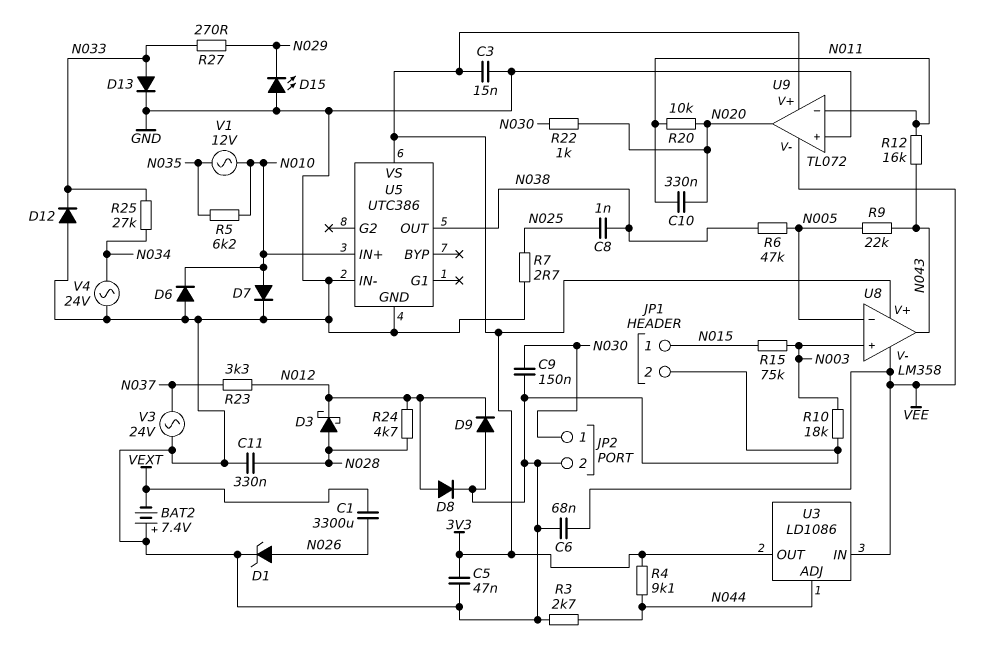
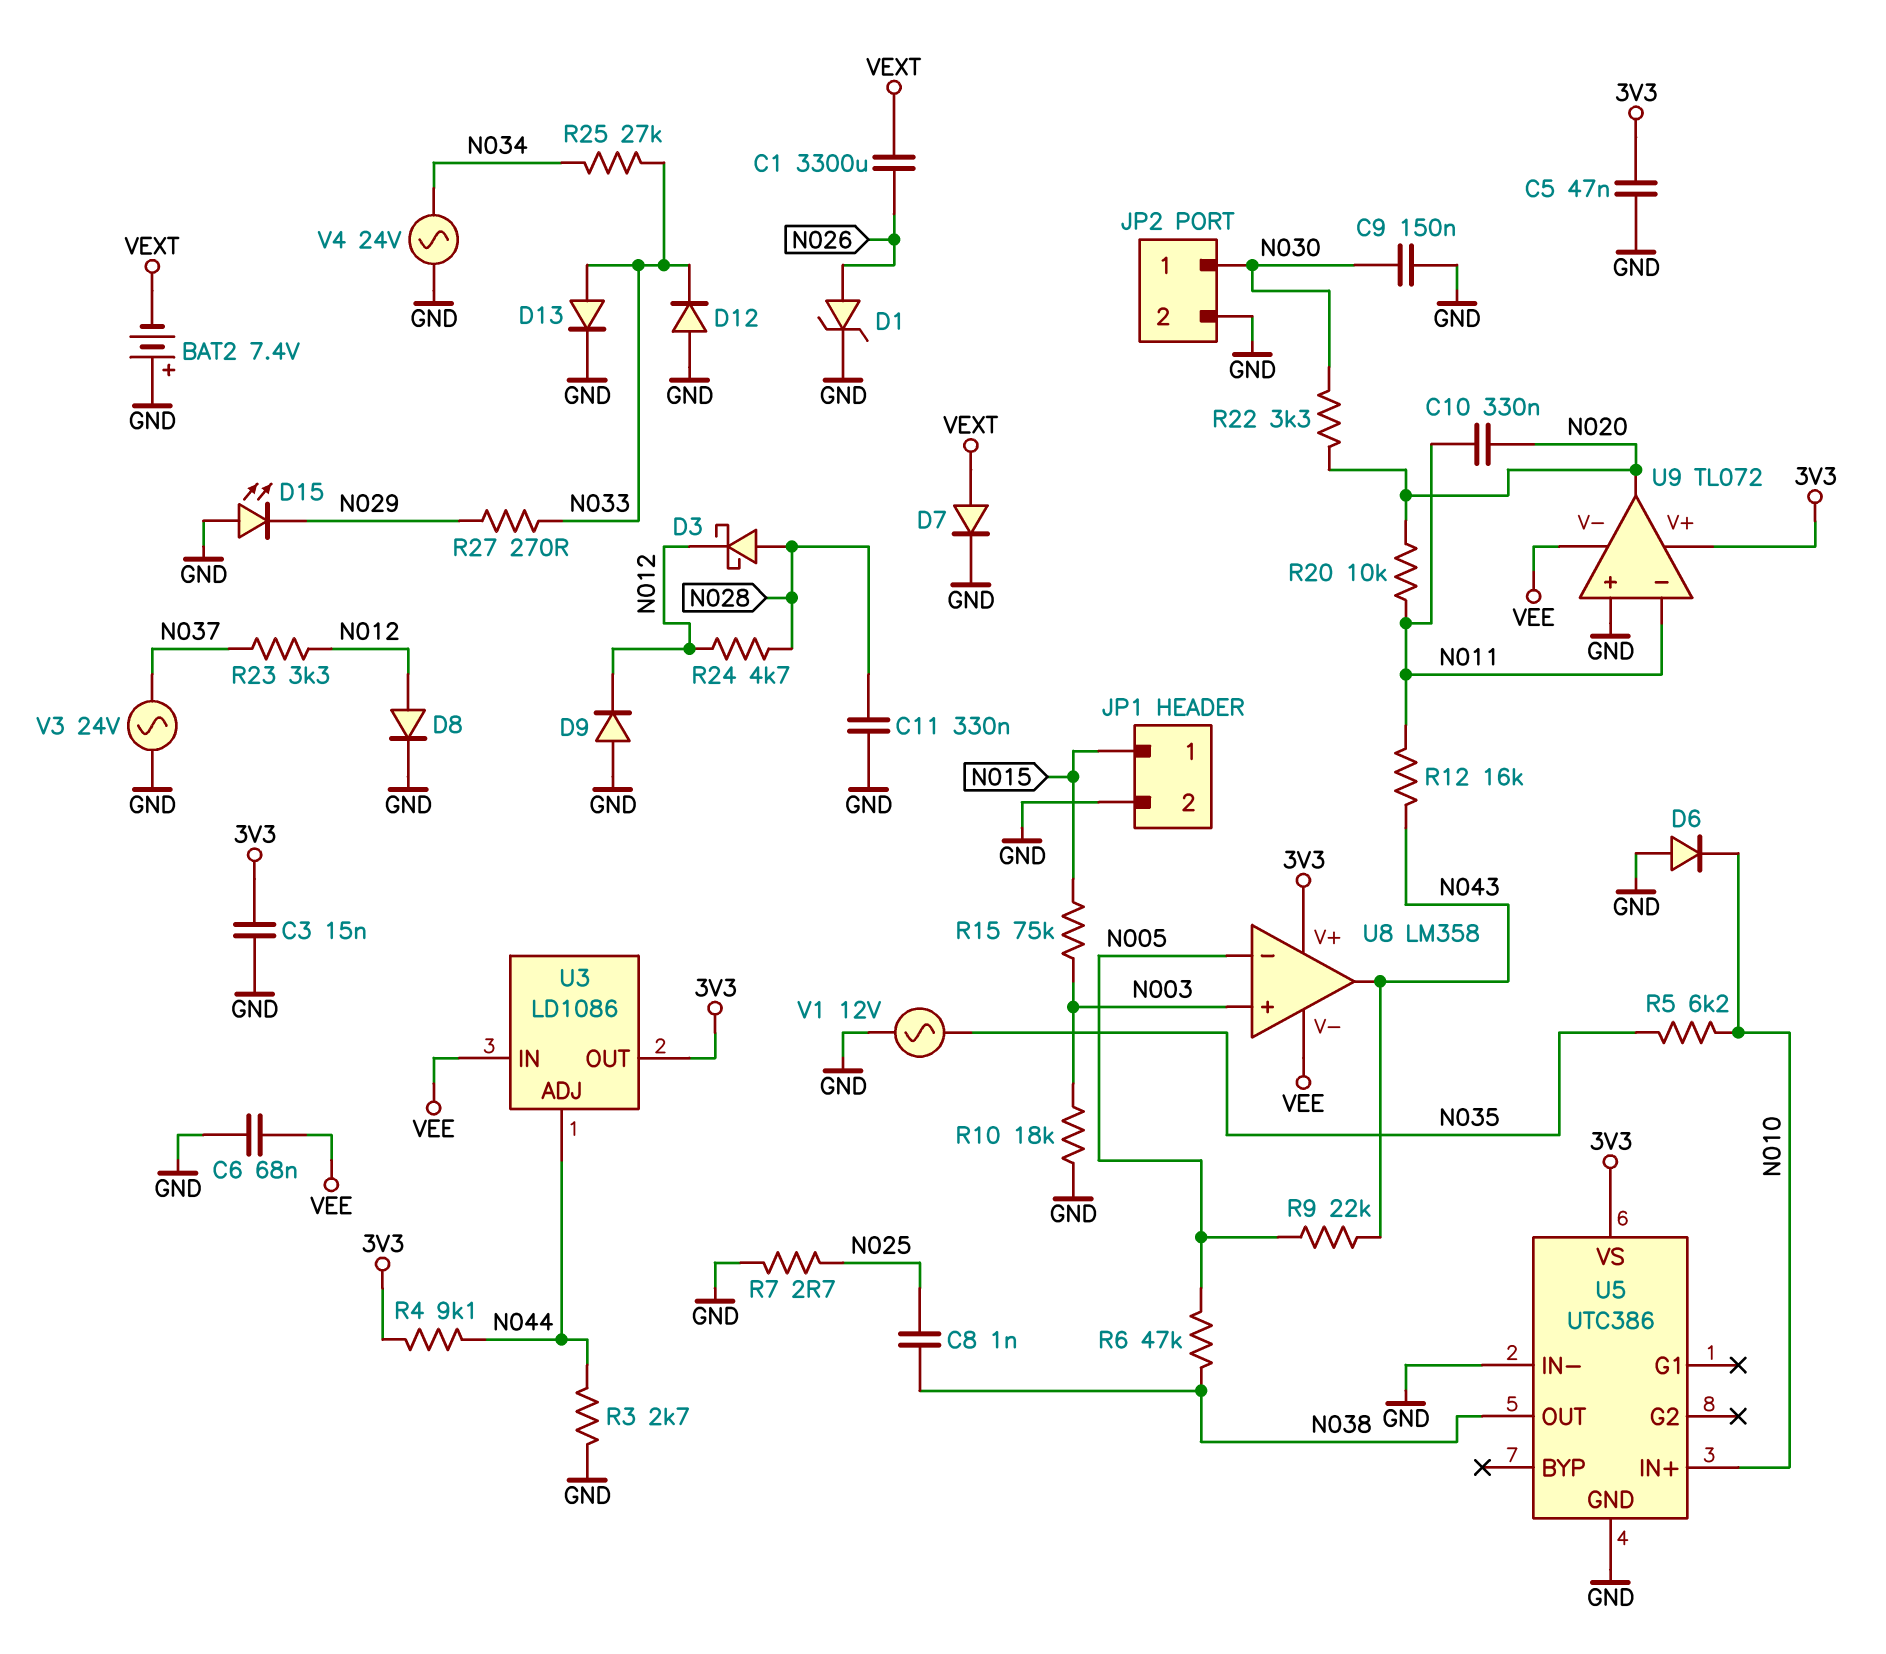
D7: diode (A N010, K GND) -> diode (A VEXT, K GND)
R22: 1k (N020, N030) -> 3.3k (N020, N030)
V1: AC 12V (N010, N035) -> AC 12V (GND, N035)

